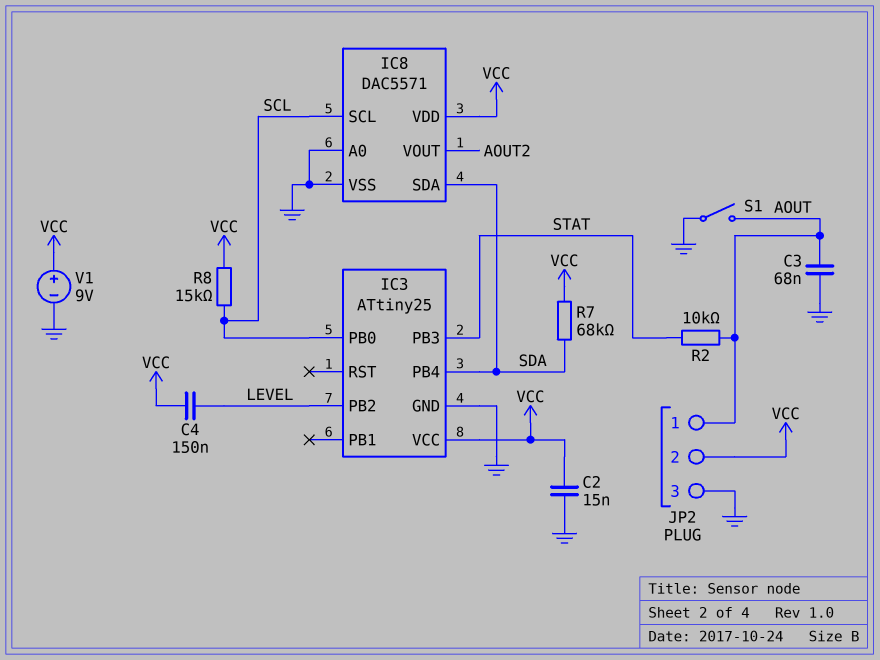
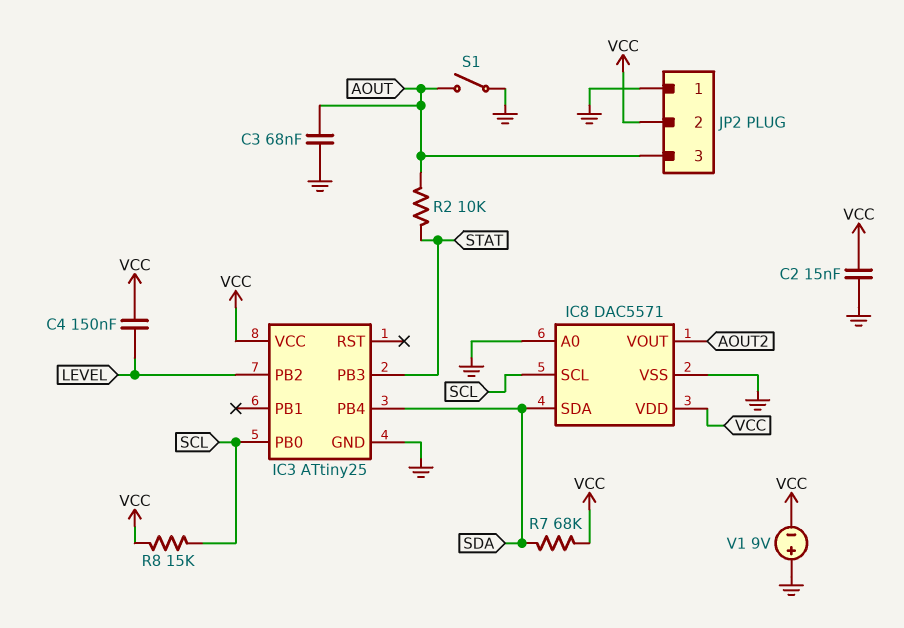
JP2 pin 1: AOUT -> GND
JP2 pin 3: GND -> AOUT
V1: 9V (plus VCC, minus GND) -> 9V (plus GND, minus VCC)

